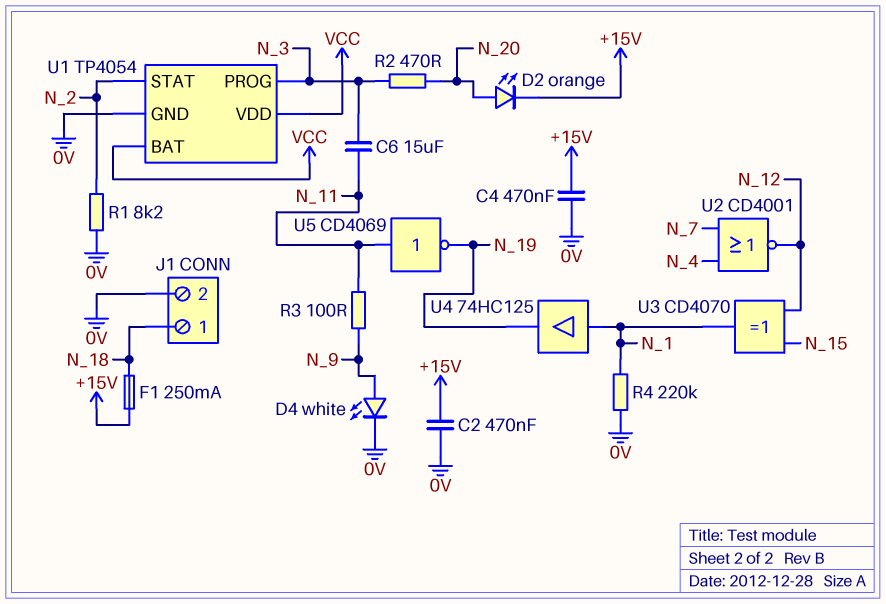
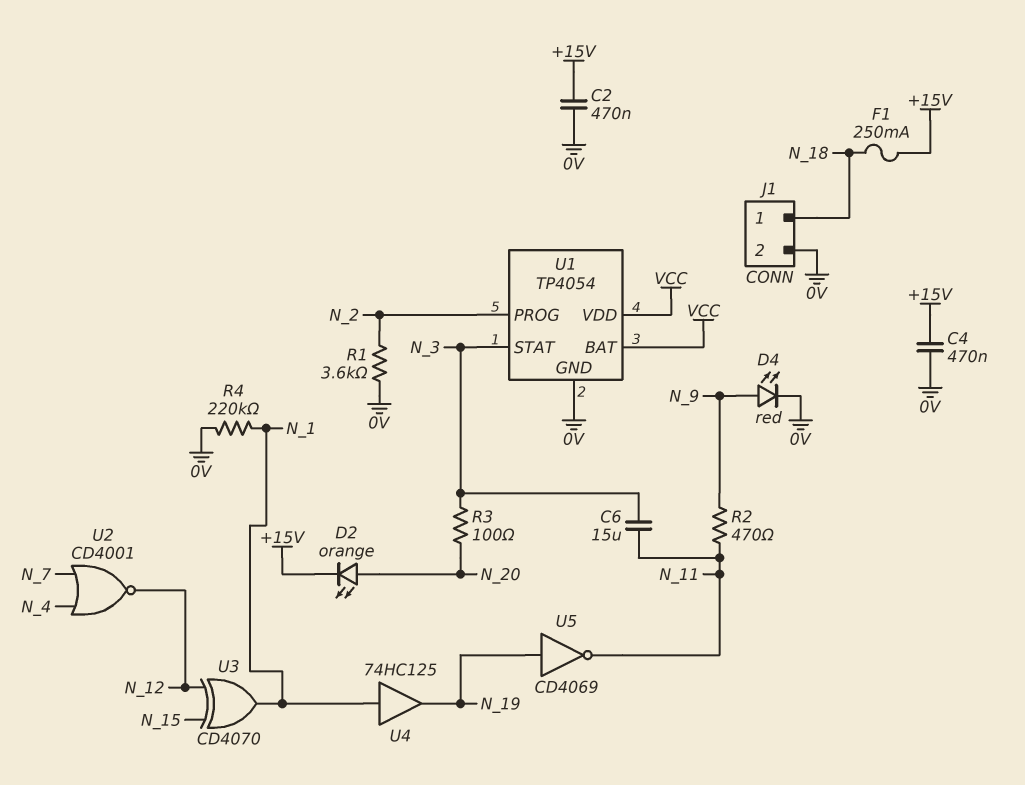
D4: LED white (A N_9, K 0V) -> LED red (A N_9, K 0V)
R1: 8.2k (0V, N_2) -> 3.6k (0V, N_2)
R2: 470 (N_3, N_20) -> 470 (N_9, N_11)
R3: 100 (N_9, N_11) -> 100 (N_3, N_20)
U1 pin PROG: N_3 -> N_2
U1 pin STAT: N_2 -> N_3
U5: NOT CD4069 (in N_11, out N_19) -> NOT CD4069 (in N_19, out N_11)

